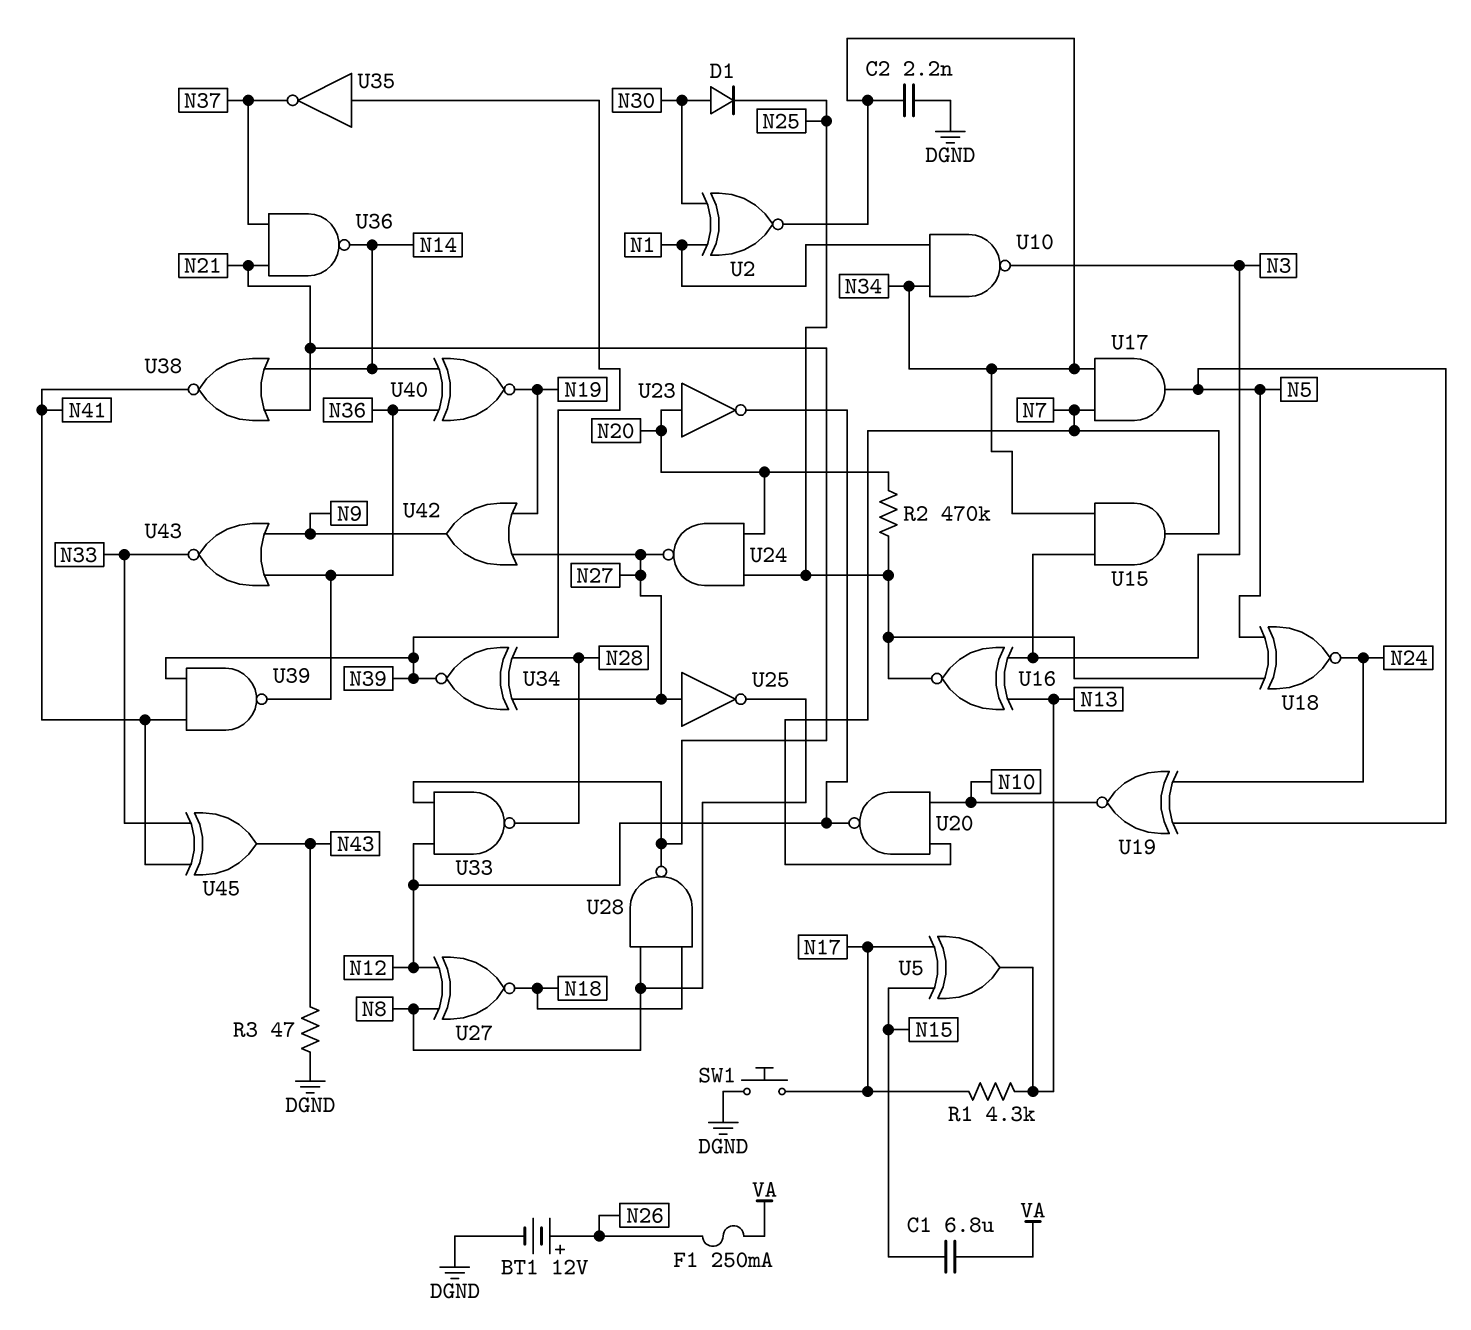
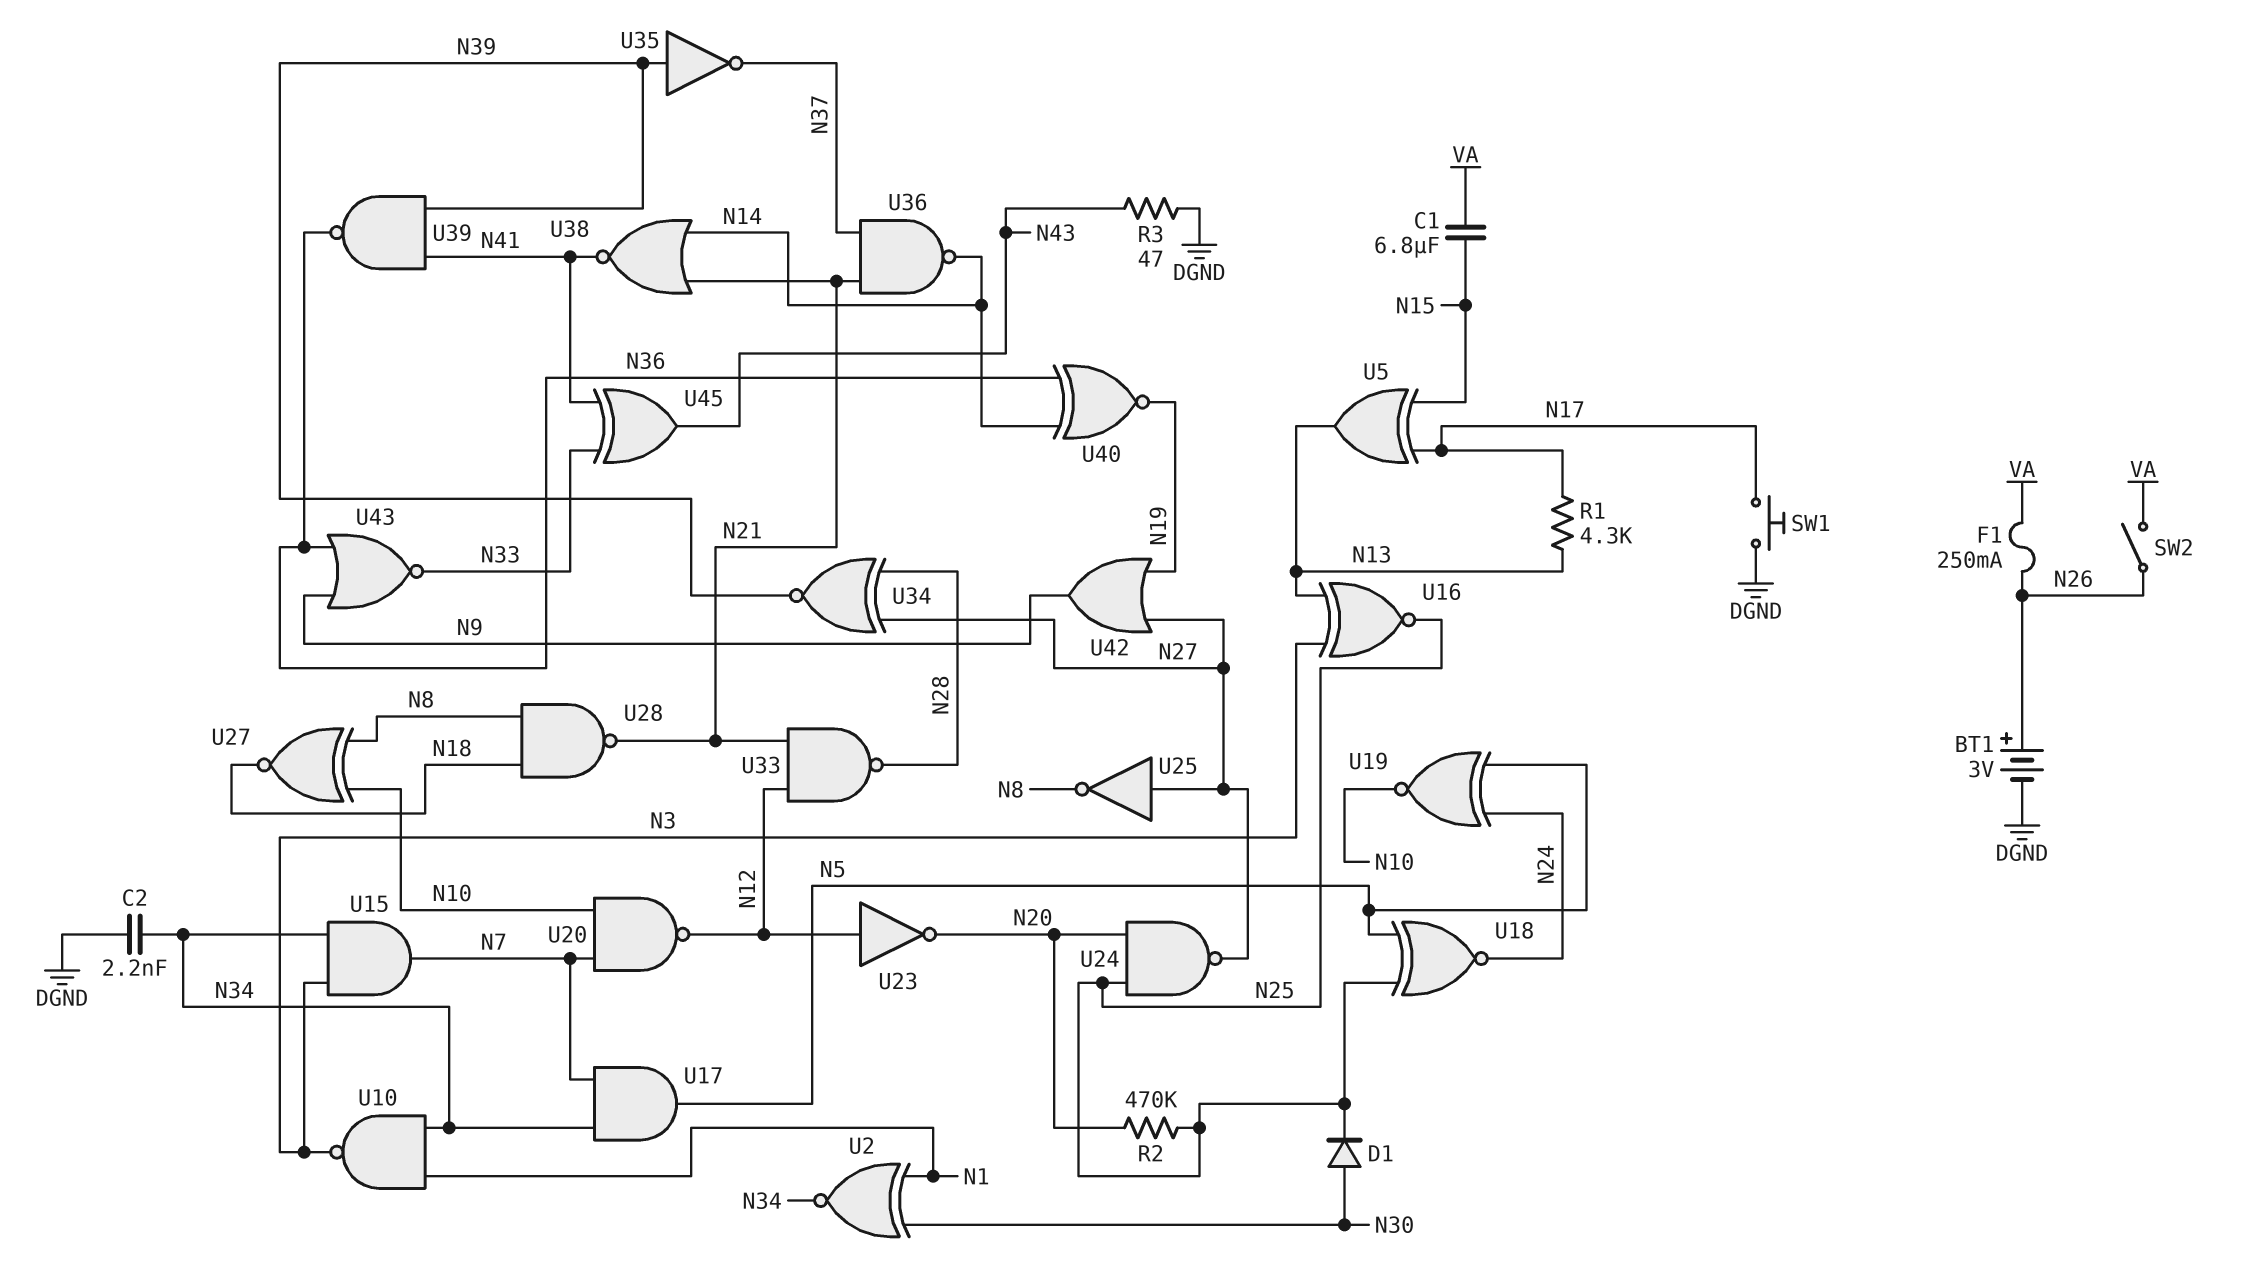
BT1: 12V (plus N26, minus DGND) -> 3V (plus N26, minus DGND)
SW2: none -> switch (N26, VA)
U23: NOT (in N20, out N12) -> NOT (in N12, out N20)
U27: XNOR (in N8, in N12, out N18) -> XNOR (in N8, in N10, out N18)

